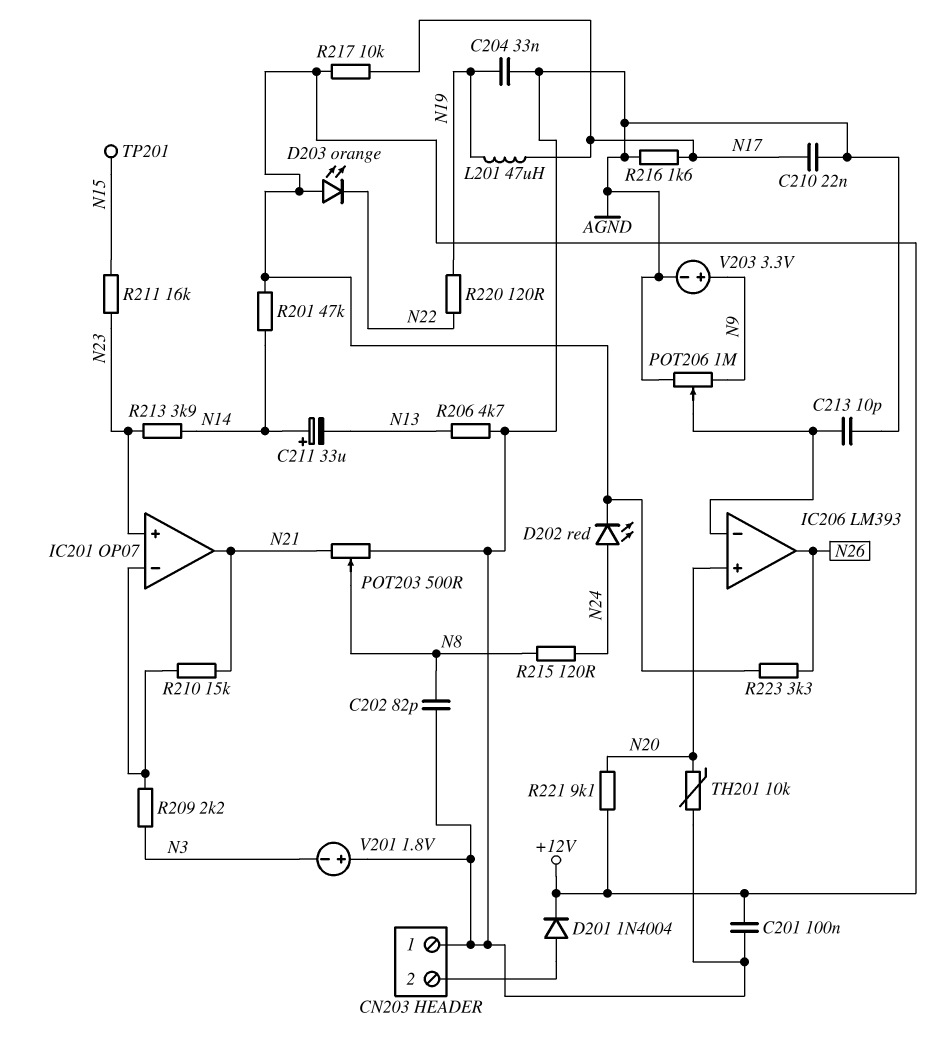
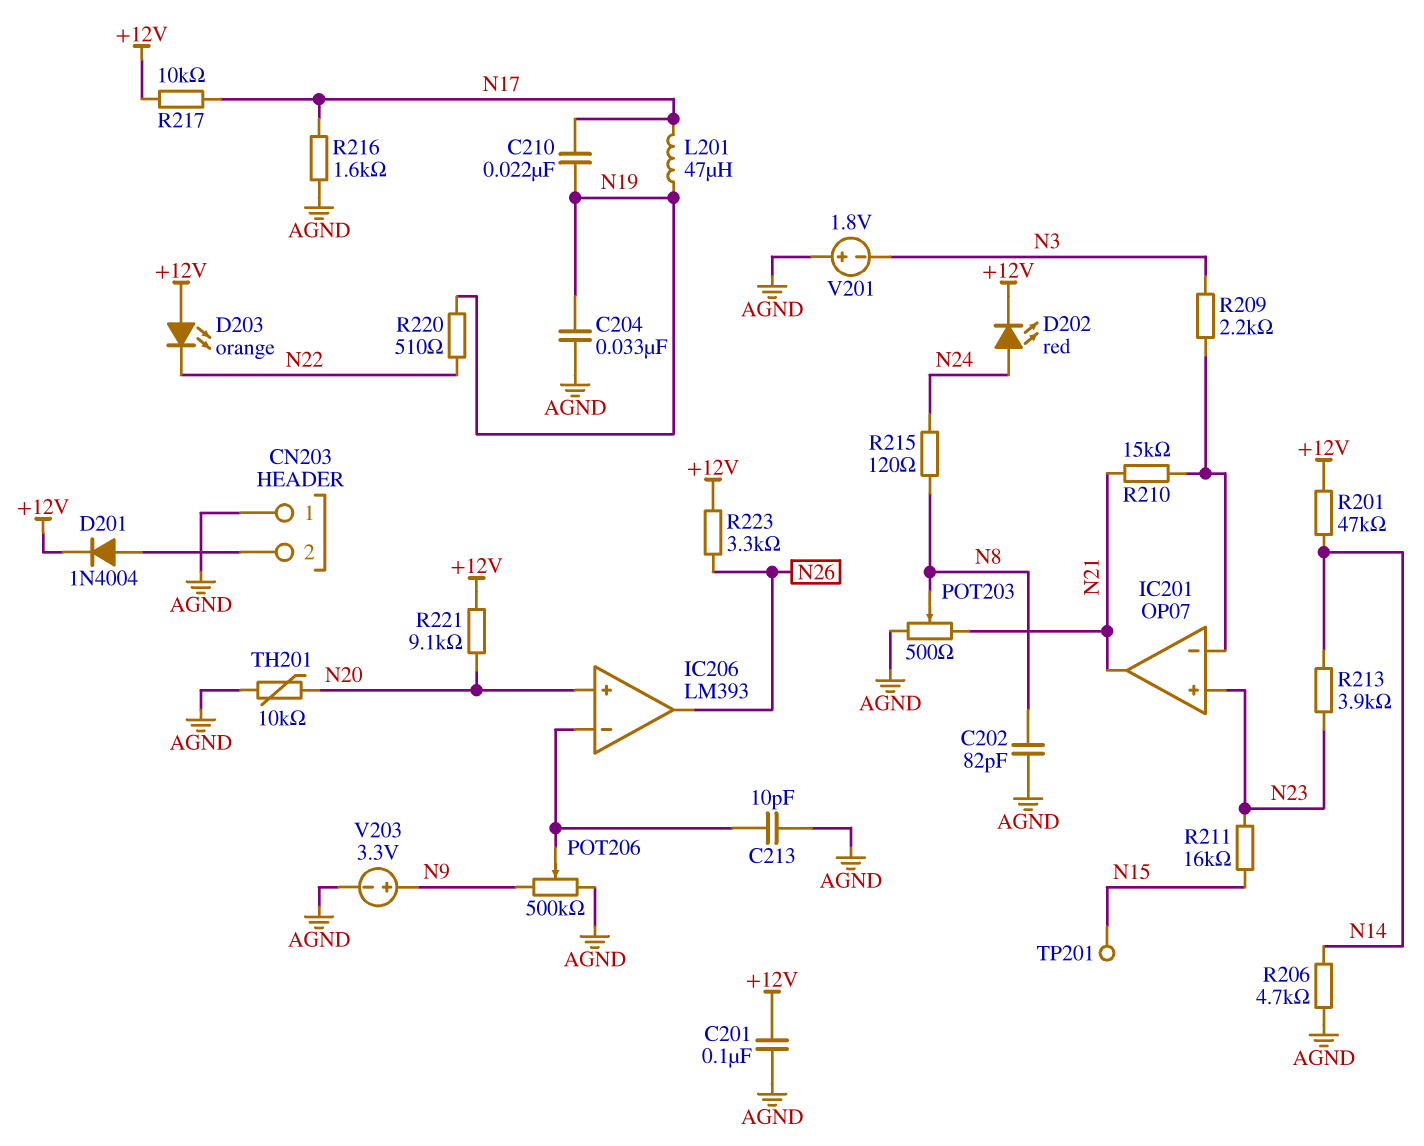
C210: 22nF (AGND, N17) -> 22nF (N17, N19)
C211: 33uF (plus N14, minus N13) -> none
POT206: 1M (AGND, N9, wiper IC206/in-) -> 500k (AGND, N9, wiper IC206/in-)
R206: 4.7k (AGND, N13) -> 4.7k (AGND, N14)
R220: 120 (N19, N22) -> 510 (N19, N22)

